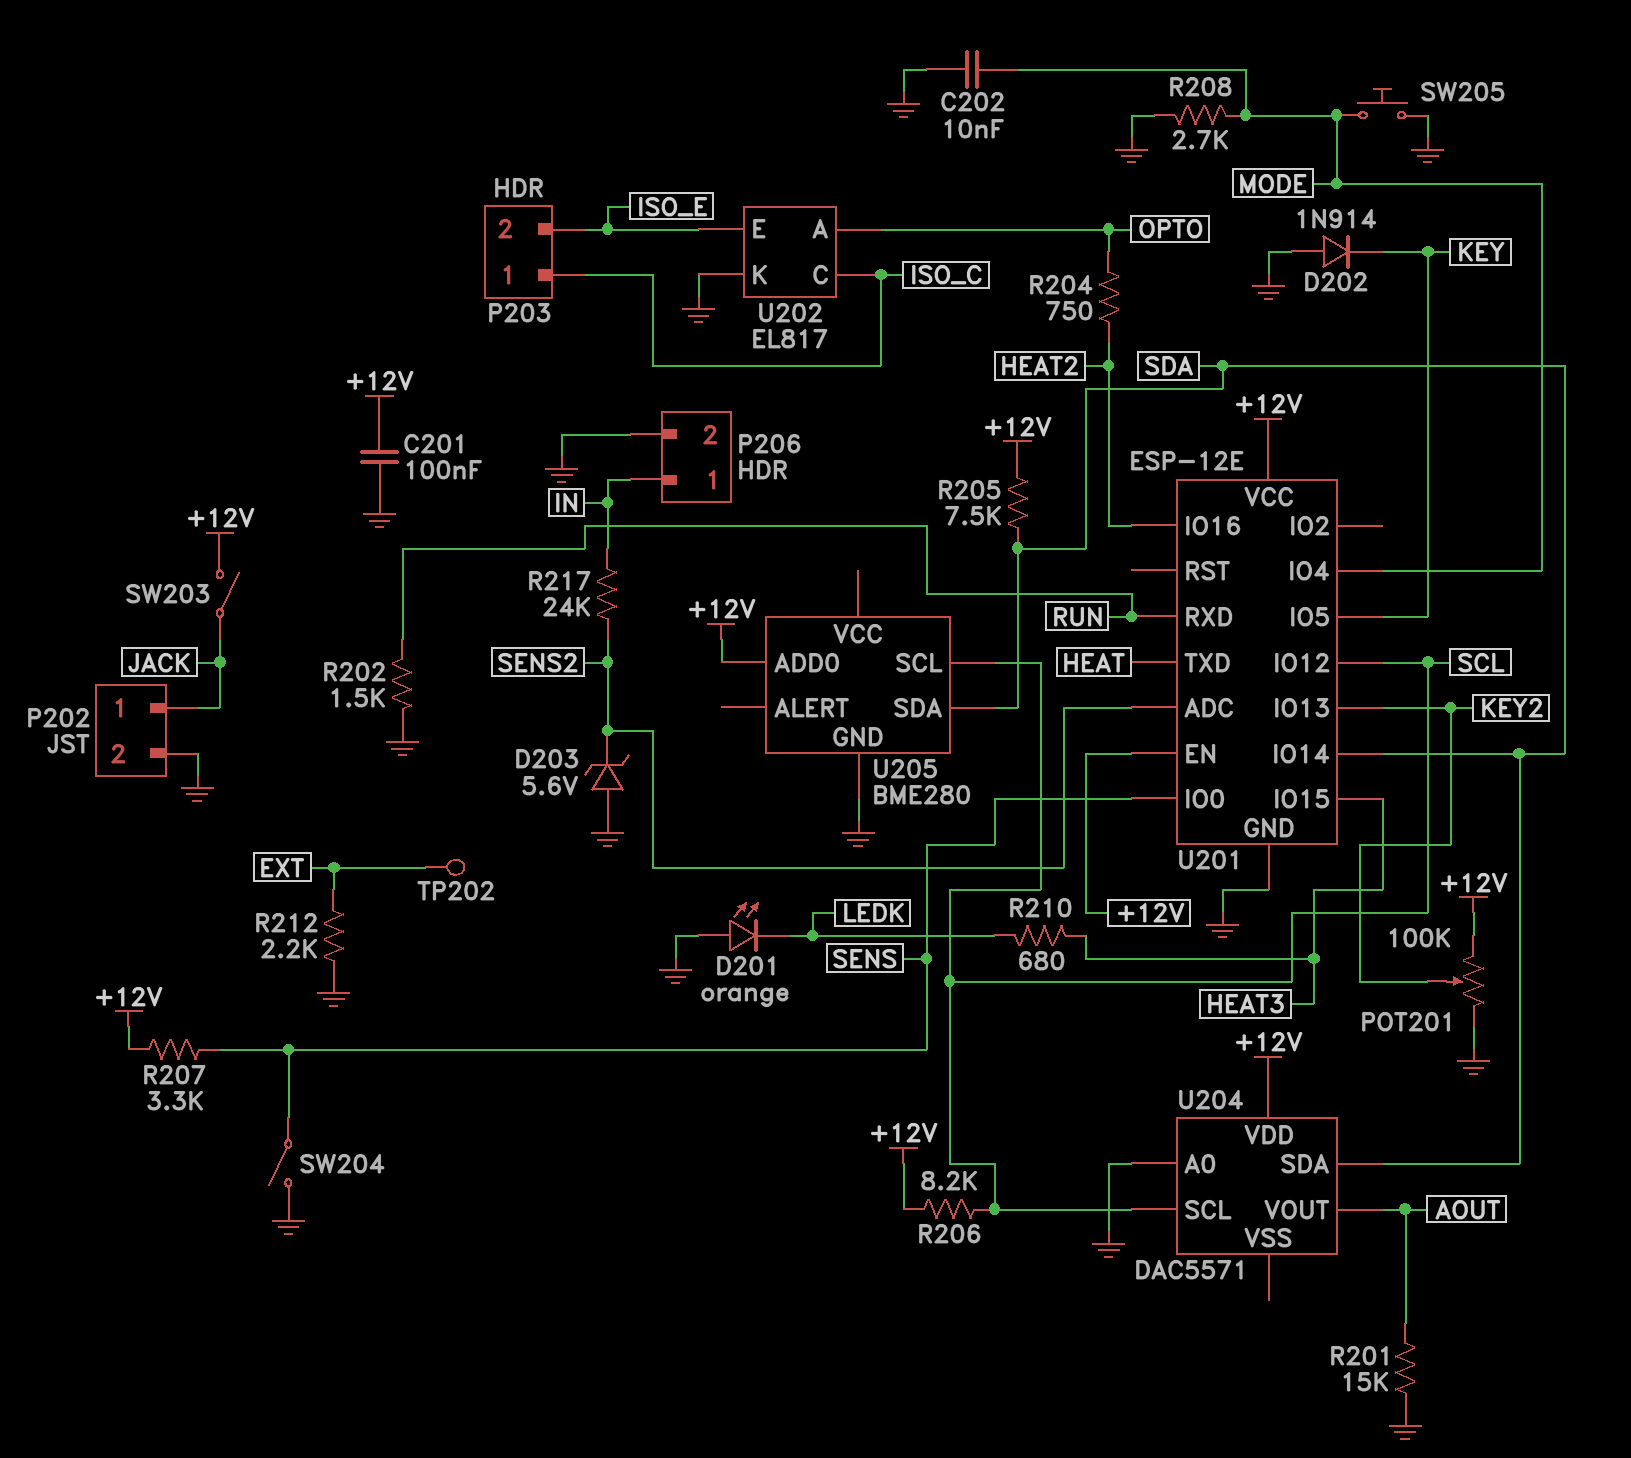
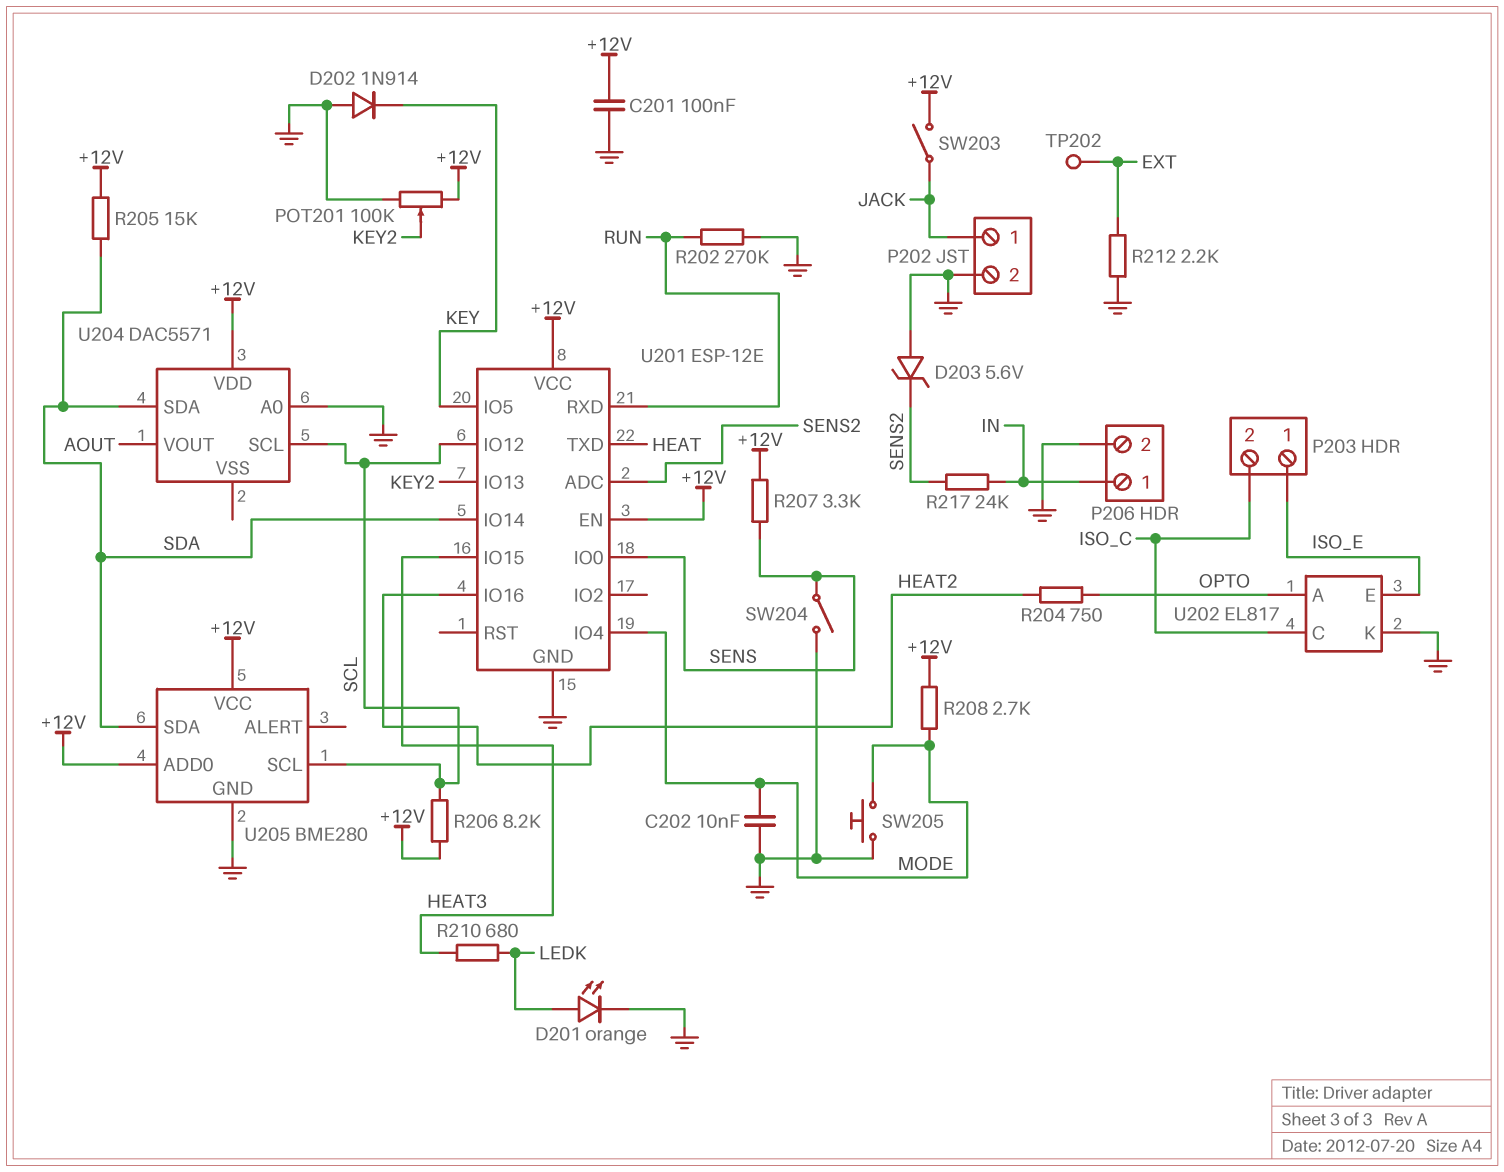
D201: LED orange (A GND, K LEDK) -> LED orange (A LEDK, K GND)
P203 pin 1: ISO_C -> ISO_E
P203 pin 2: ISO_E -> ISO_C
R201: 15k (AOUT, GND) -> none
R202: 1.5k (GND, RUN) -> 270k (GND, RUN)
R205: 7.5k (+12V, SDA) -> 15k (+12V, SDA)
R208: 2.7k (GND, MODE) -> 2.7k (+12V, MODE)
U205 pin VCC: none -> +12V

